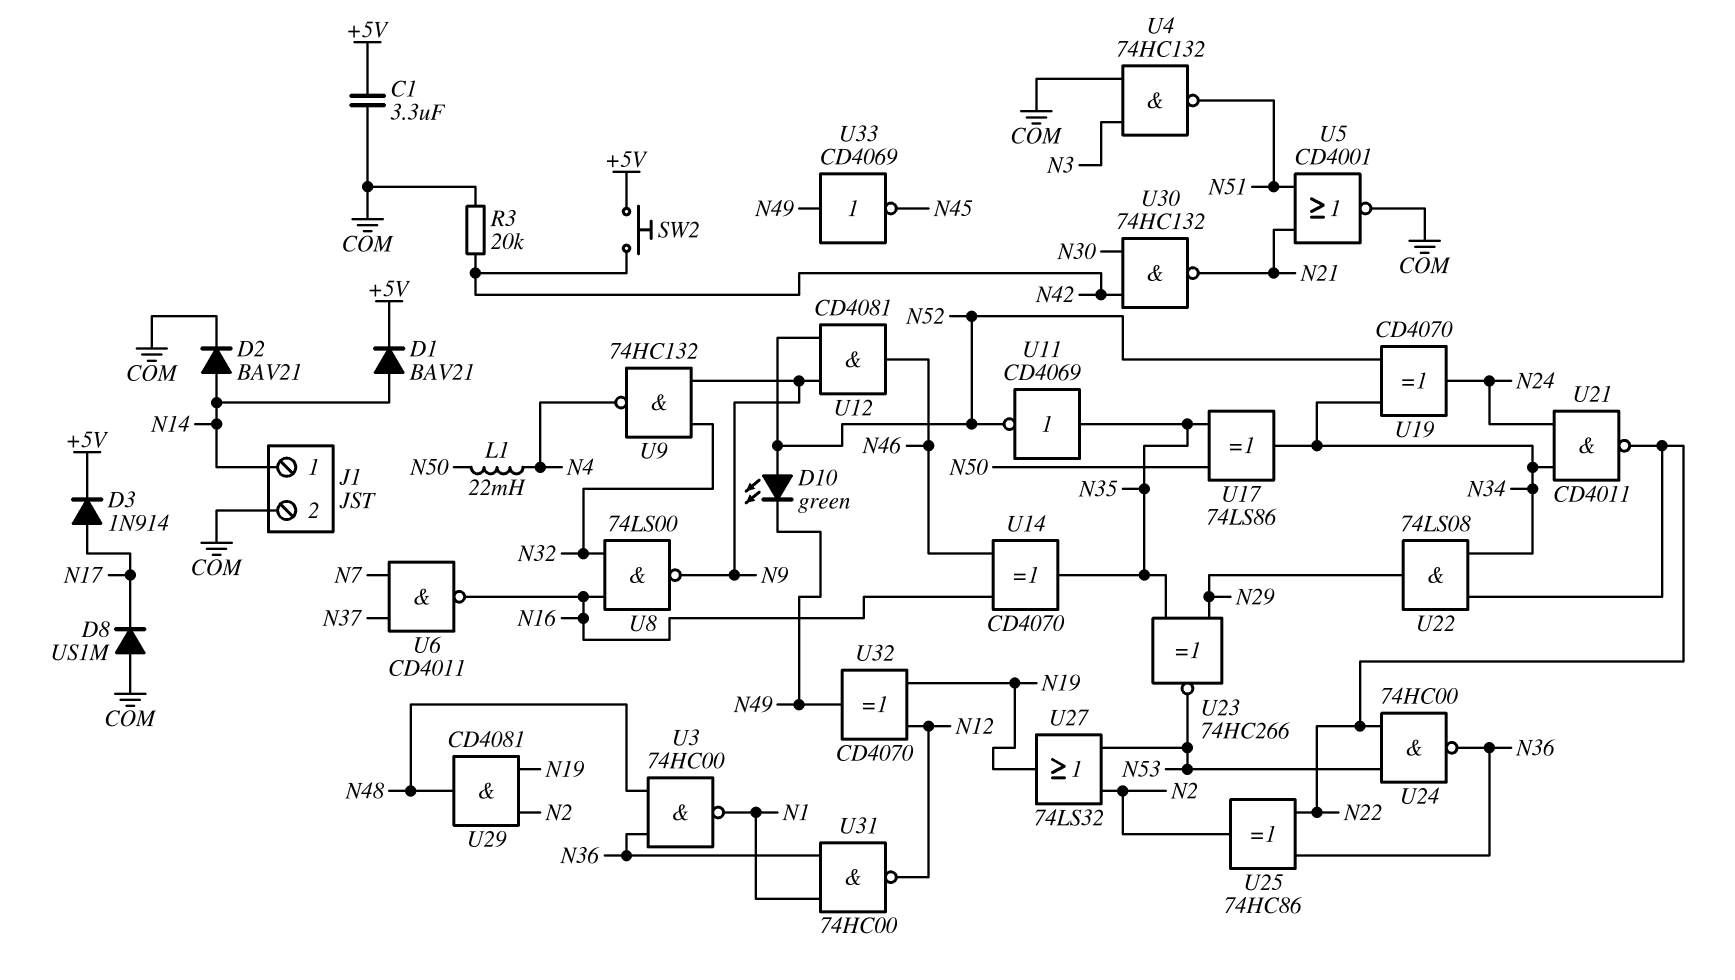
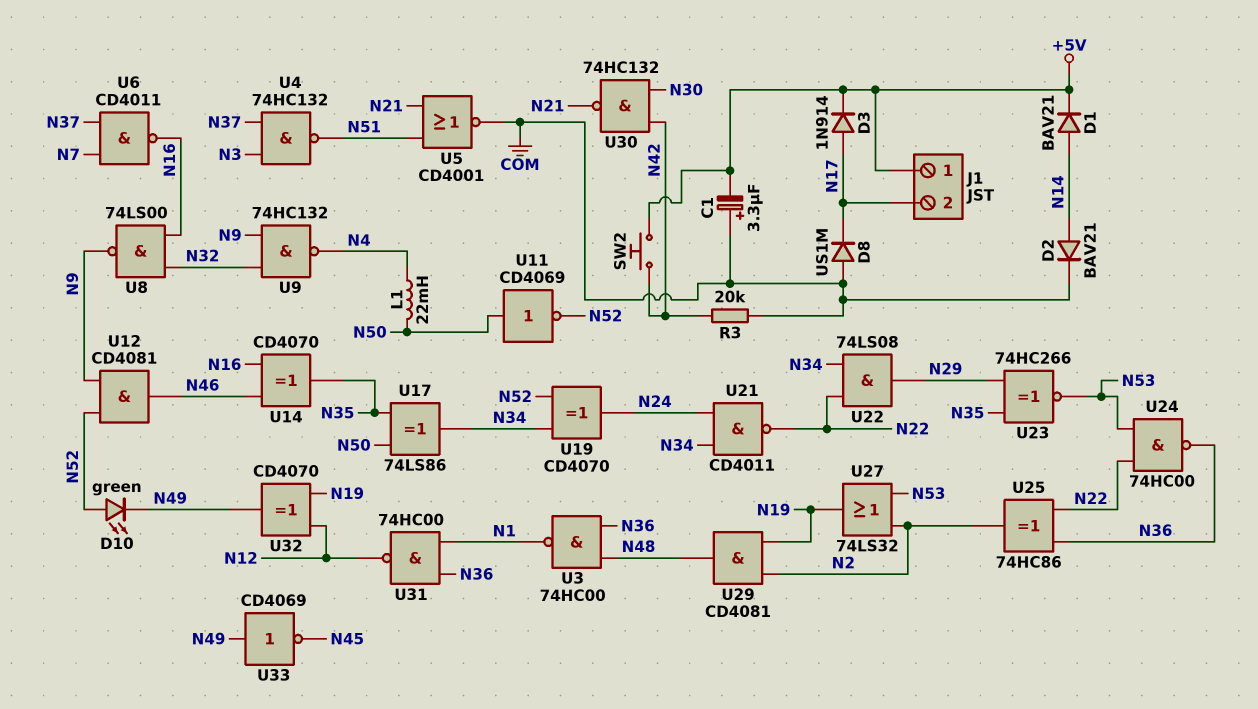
C1: 3.3uF (+5V, COM) -> 3.3uF (plus COM, minus +5V)
J1 pin 1: N14 -> +5V
J1 pin 2: COM -> N17
U4: NAND 74HC132 (in COM, in N3, out N51) -> NAND 74HC132 (in N3, in N37, out N51)
U11: NOT CD4069 (in N35, out N52) -> NOT CD4069 (in N50, out N52)

